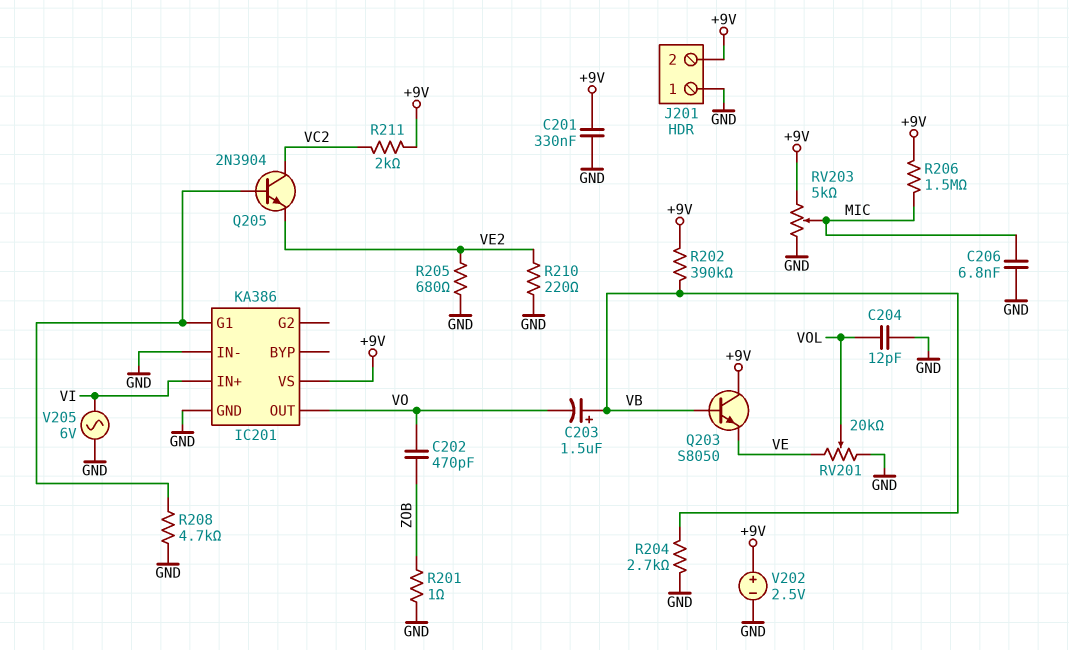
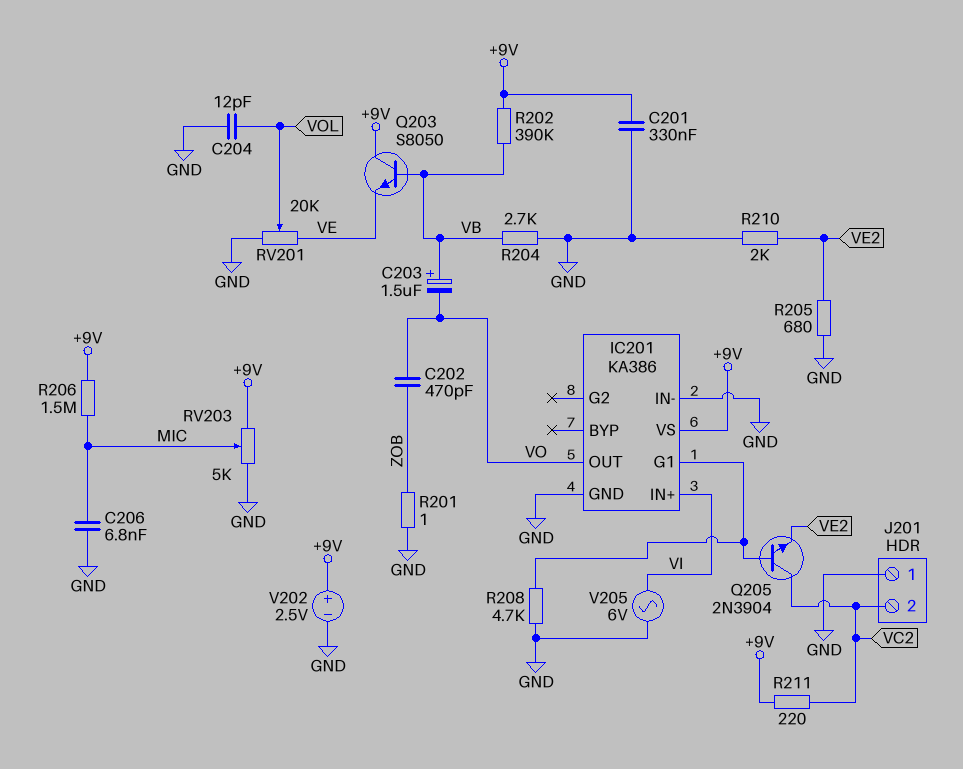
J201 pin 2: +9V -> VC2
R210: 220 (GND, VE2) -> 2k (GND, VE2)
R211: 2k (+9V, VC2) -> 220 (+9V, VC2)

